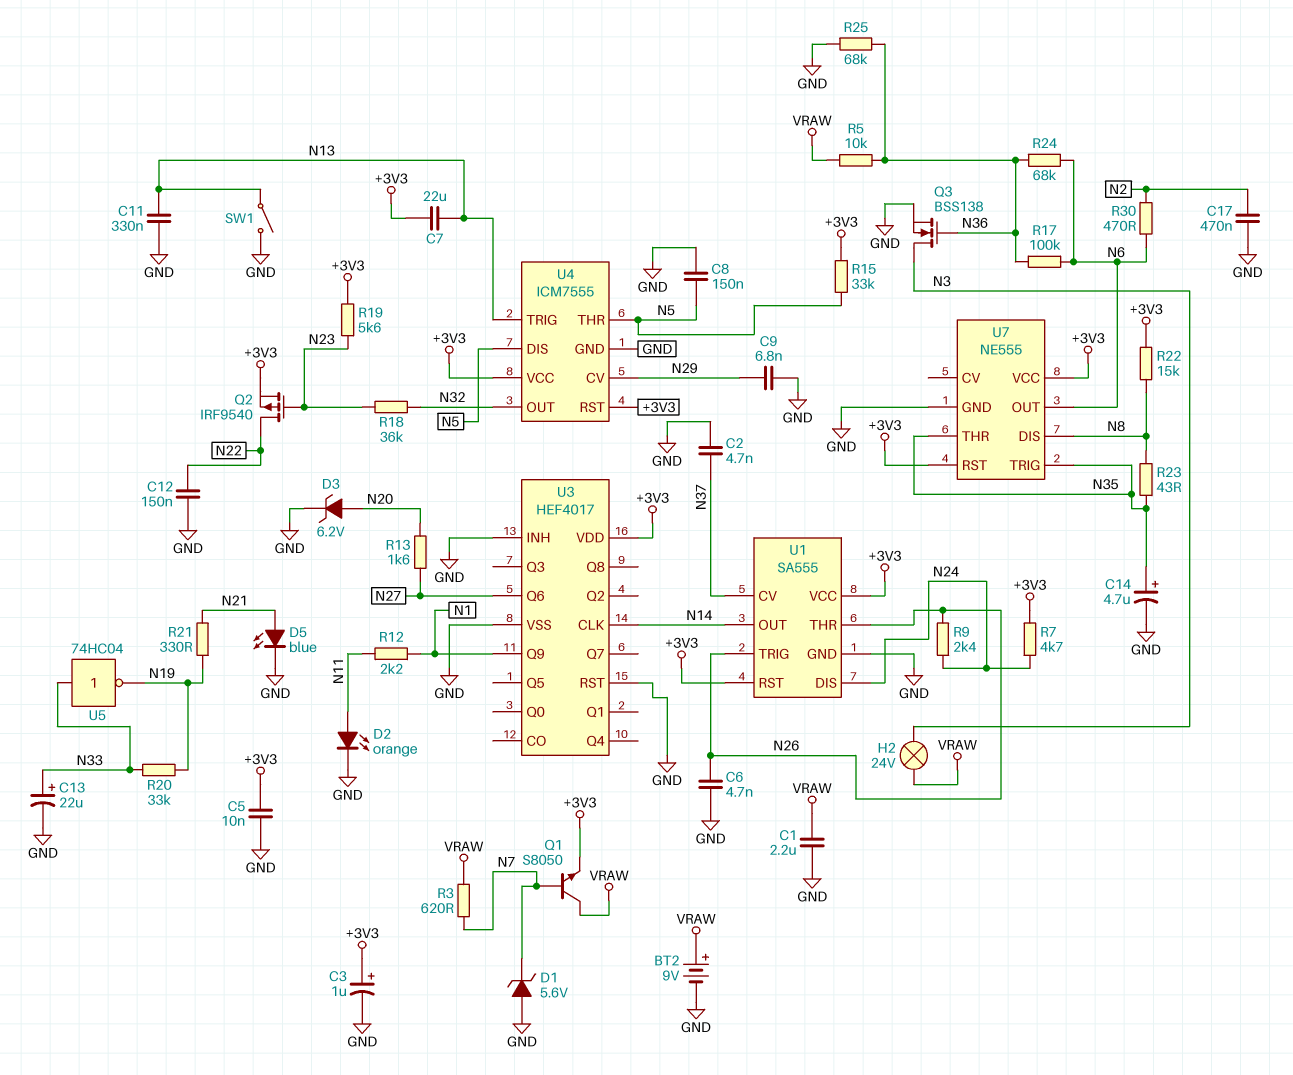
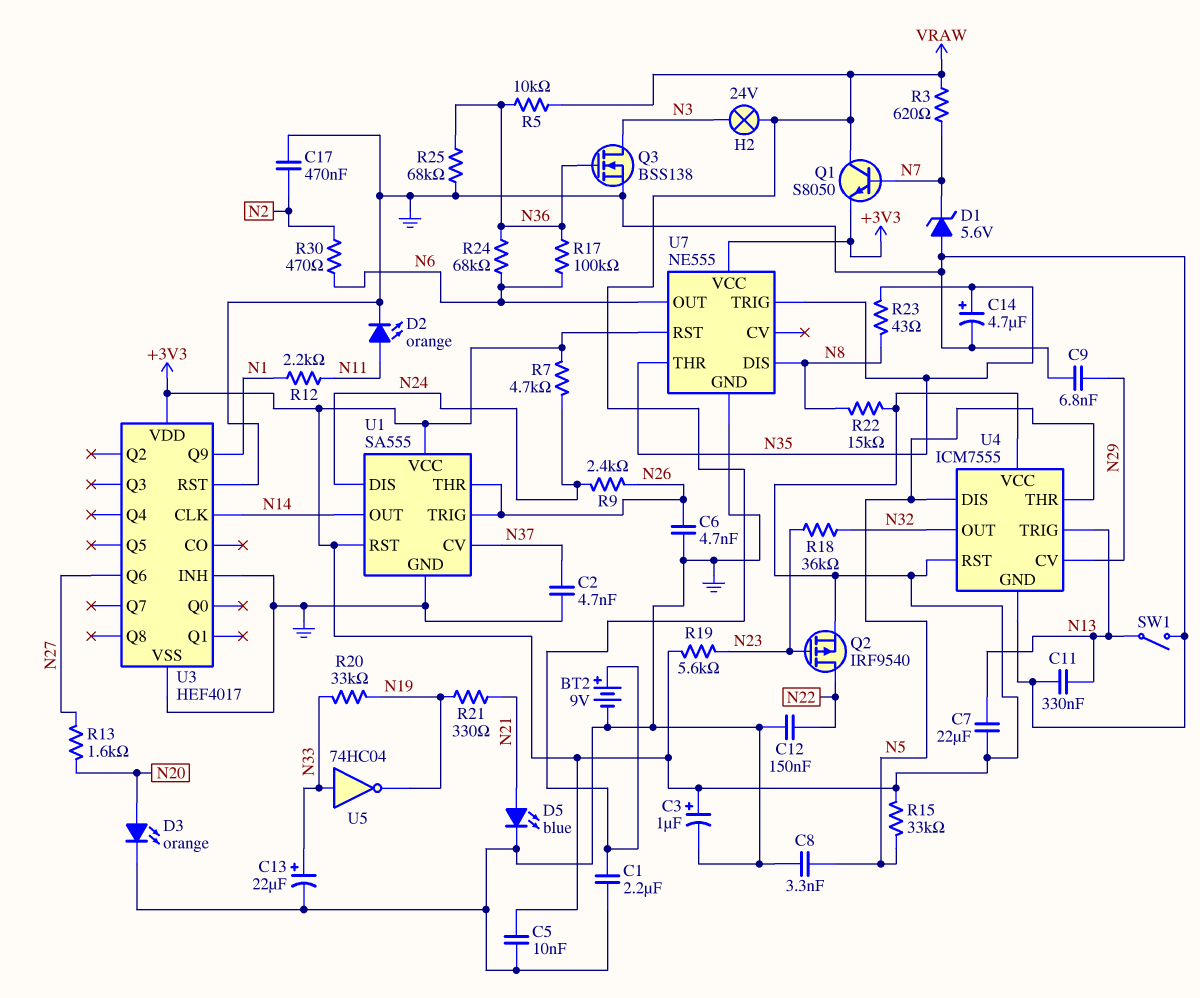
C8: 150nF (GND, N5) -> 3.3nF (GND, N5)
D3: zener 6.2V (A N20, K GND) -> LED orange (A N20, K GND)

